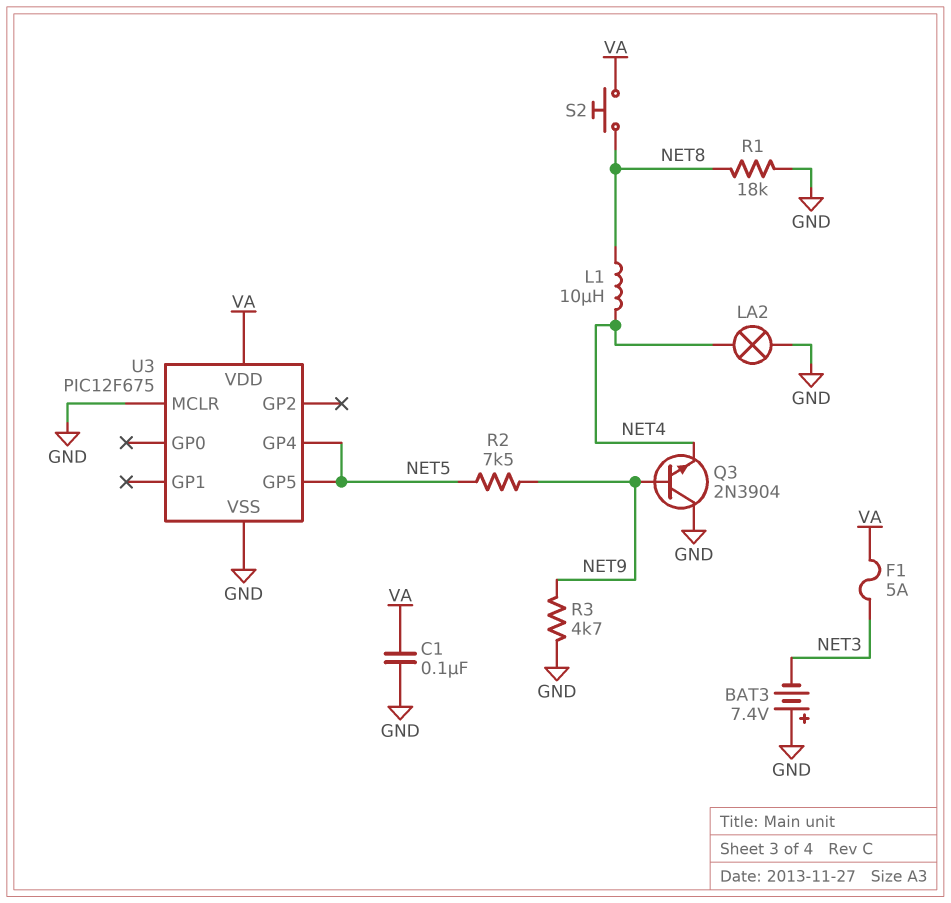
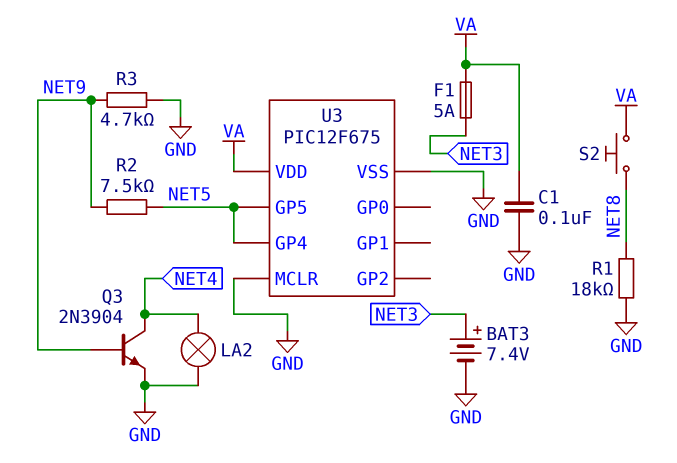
BAT3: 7.4V (plus GND, minus NET3) -> 7.4V (plus NET3, minus GND)
L1: 10uH (NET4, NET8) -> none
Q3: NPN 2N3904 (B NET9, C GND, E NET4) -> NPN 2N3904 (B NET9, C NET4, E GND)

